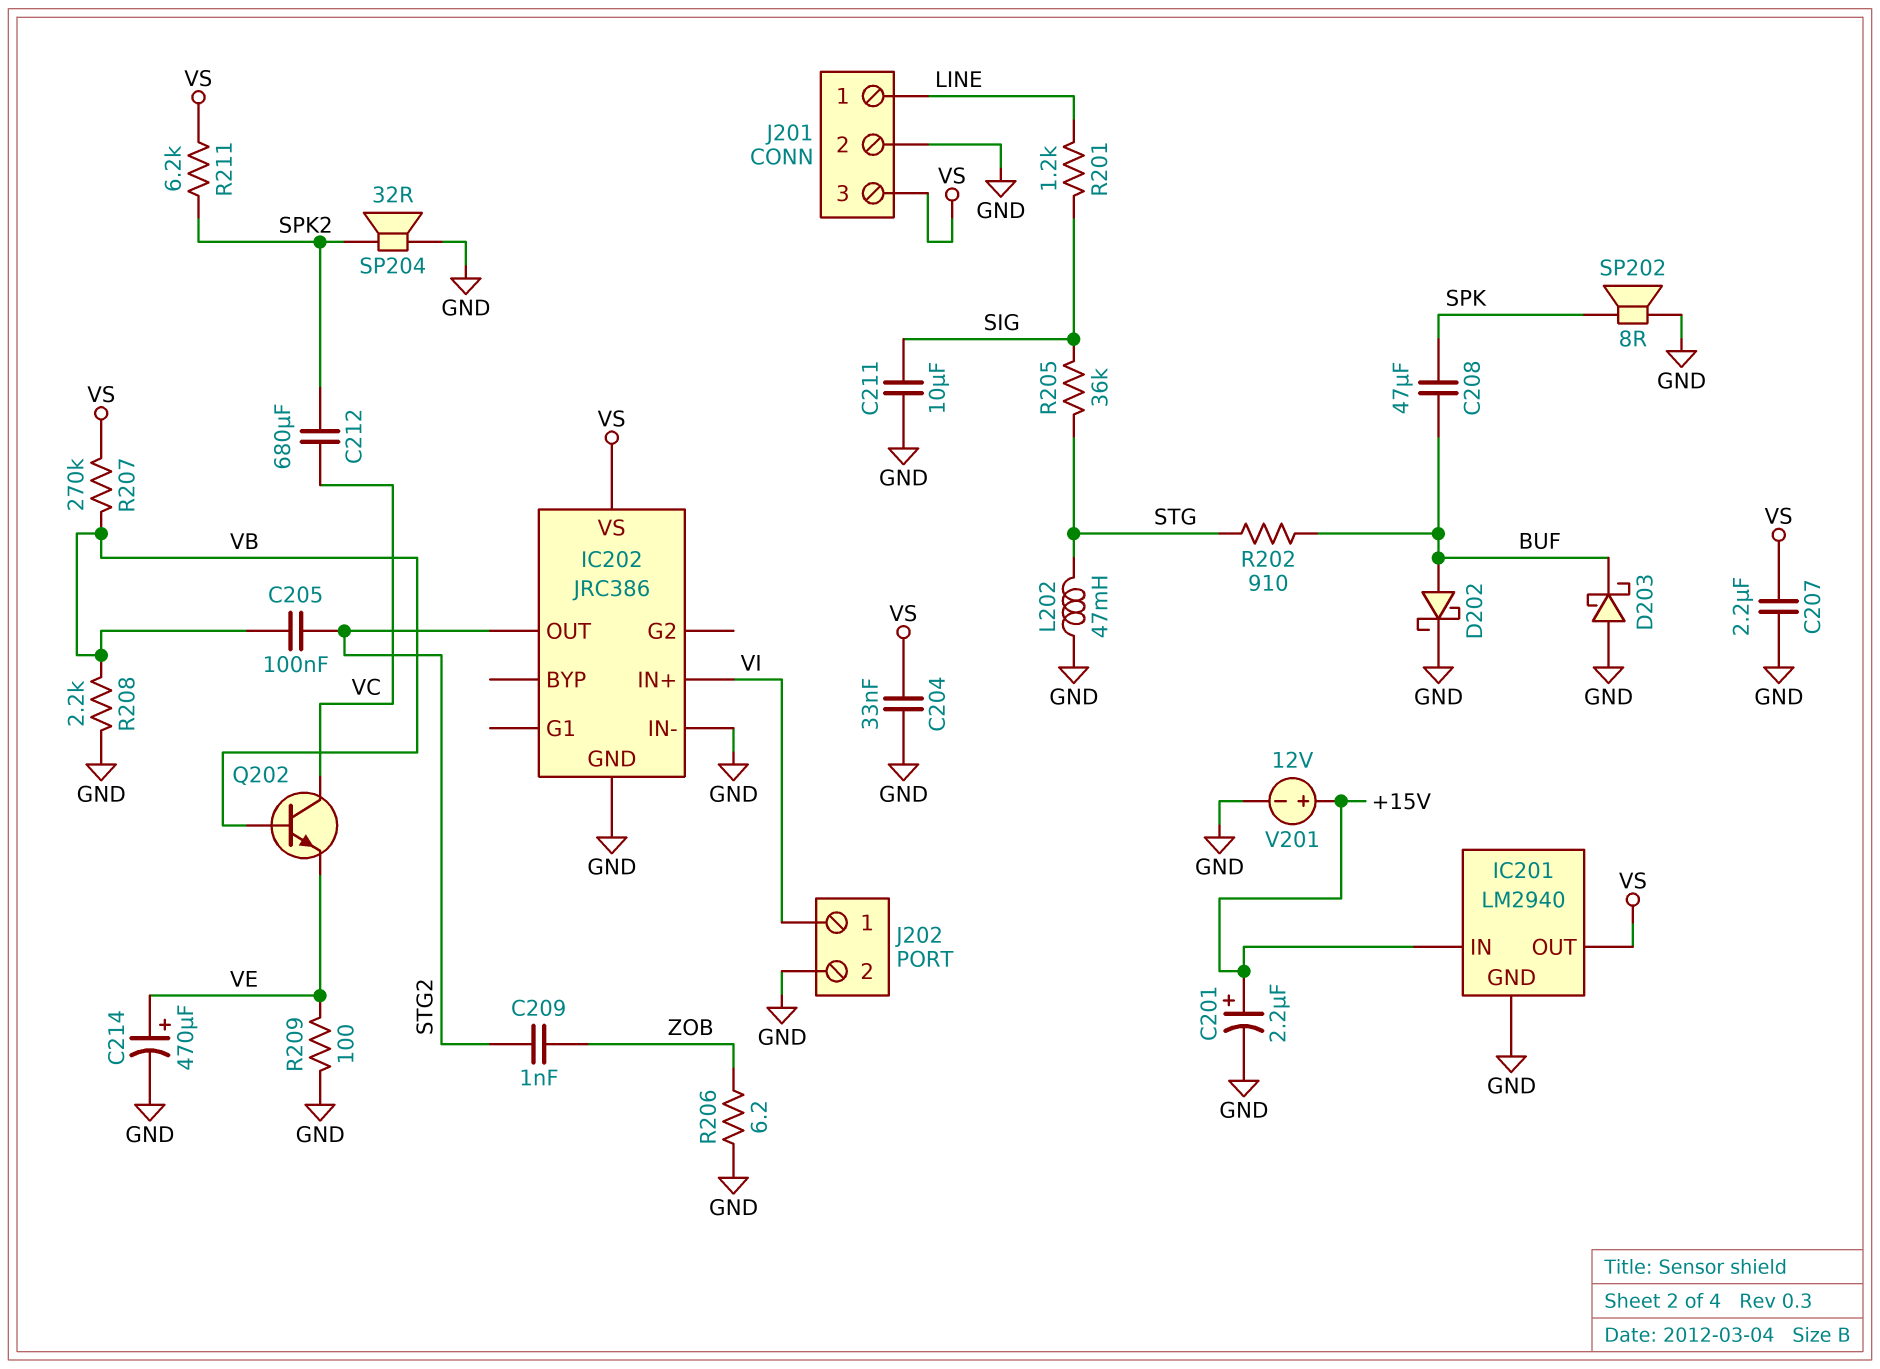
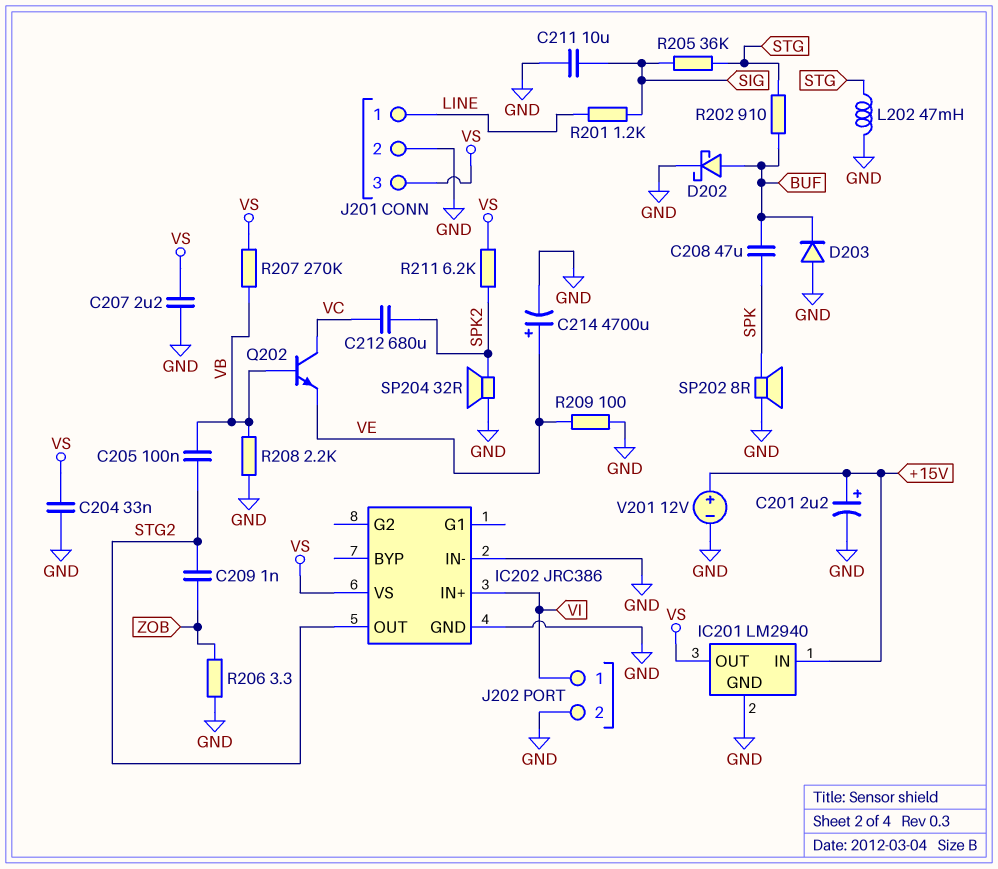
C214: 470uF (plus VE, minus GND) -> 4700uF (plus VE, minus GND)
D203: schottky (A GND, K BUF) -> diode (A GND, K BUF)
R206: 6.2 (GND, ZOB) -> 3.3 (GND, ZOB)

